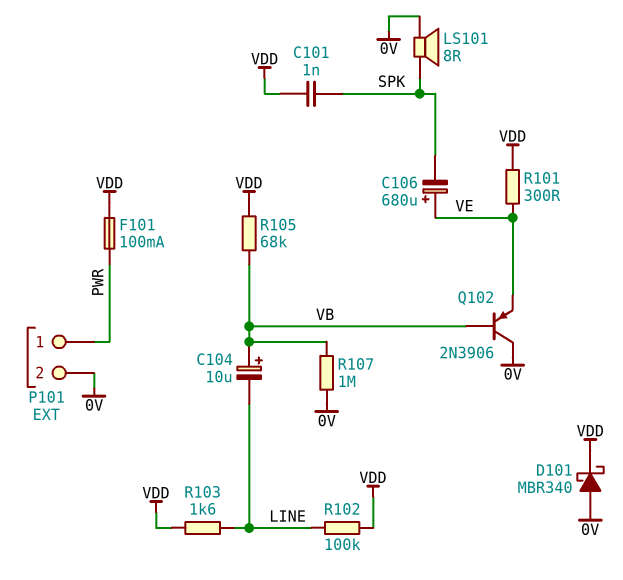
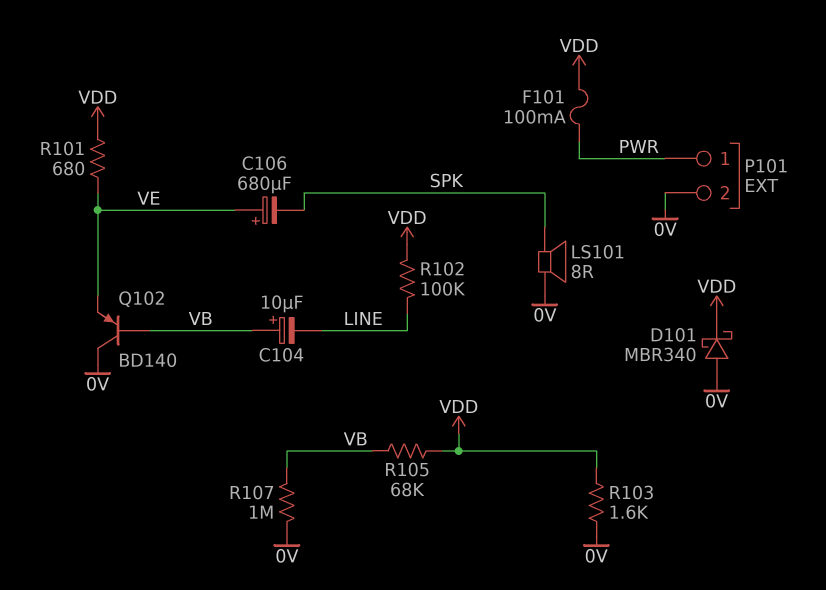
C101: 1nF (SPK, VDD) -> none
Q102: PNP 2N3906 (B VB, C 0V, E VE) -> PNP BD140 (B VB, C 0V, E VE)
R101: 300 (VDD, VE) -> 680 (VDD, VE)
R103: 1.6k (LINE, VDD) -> 1.6k (0V, VDD)

